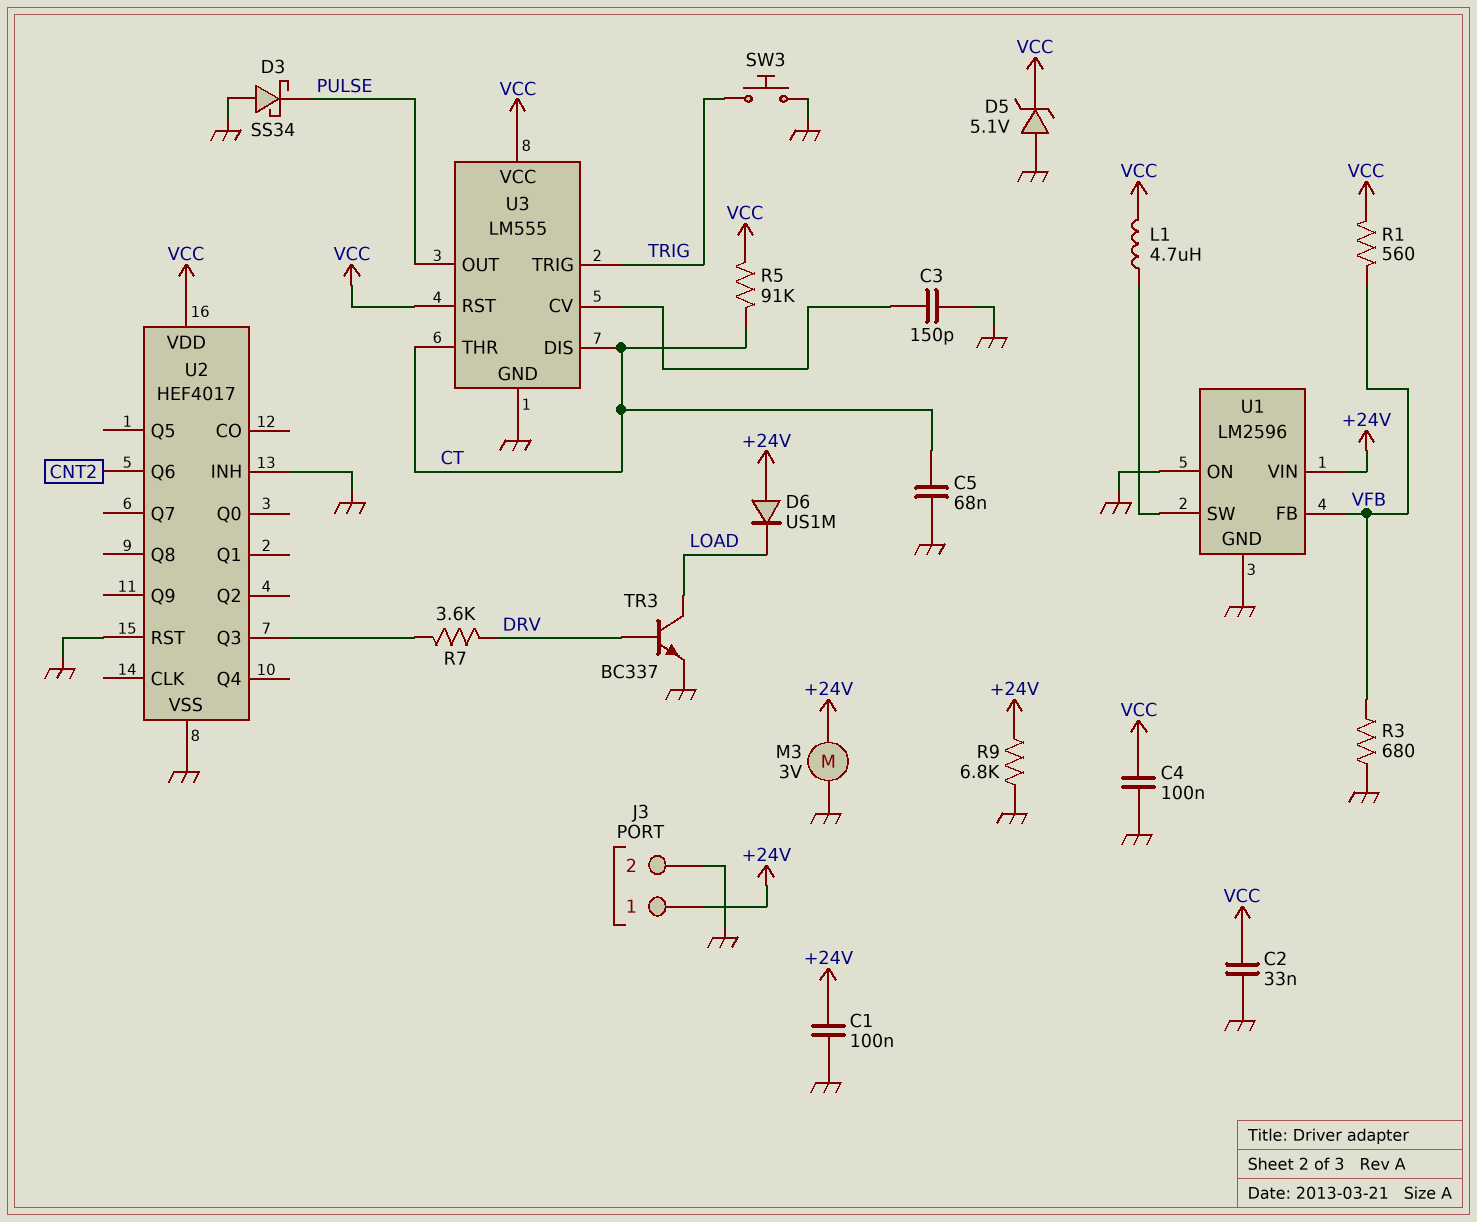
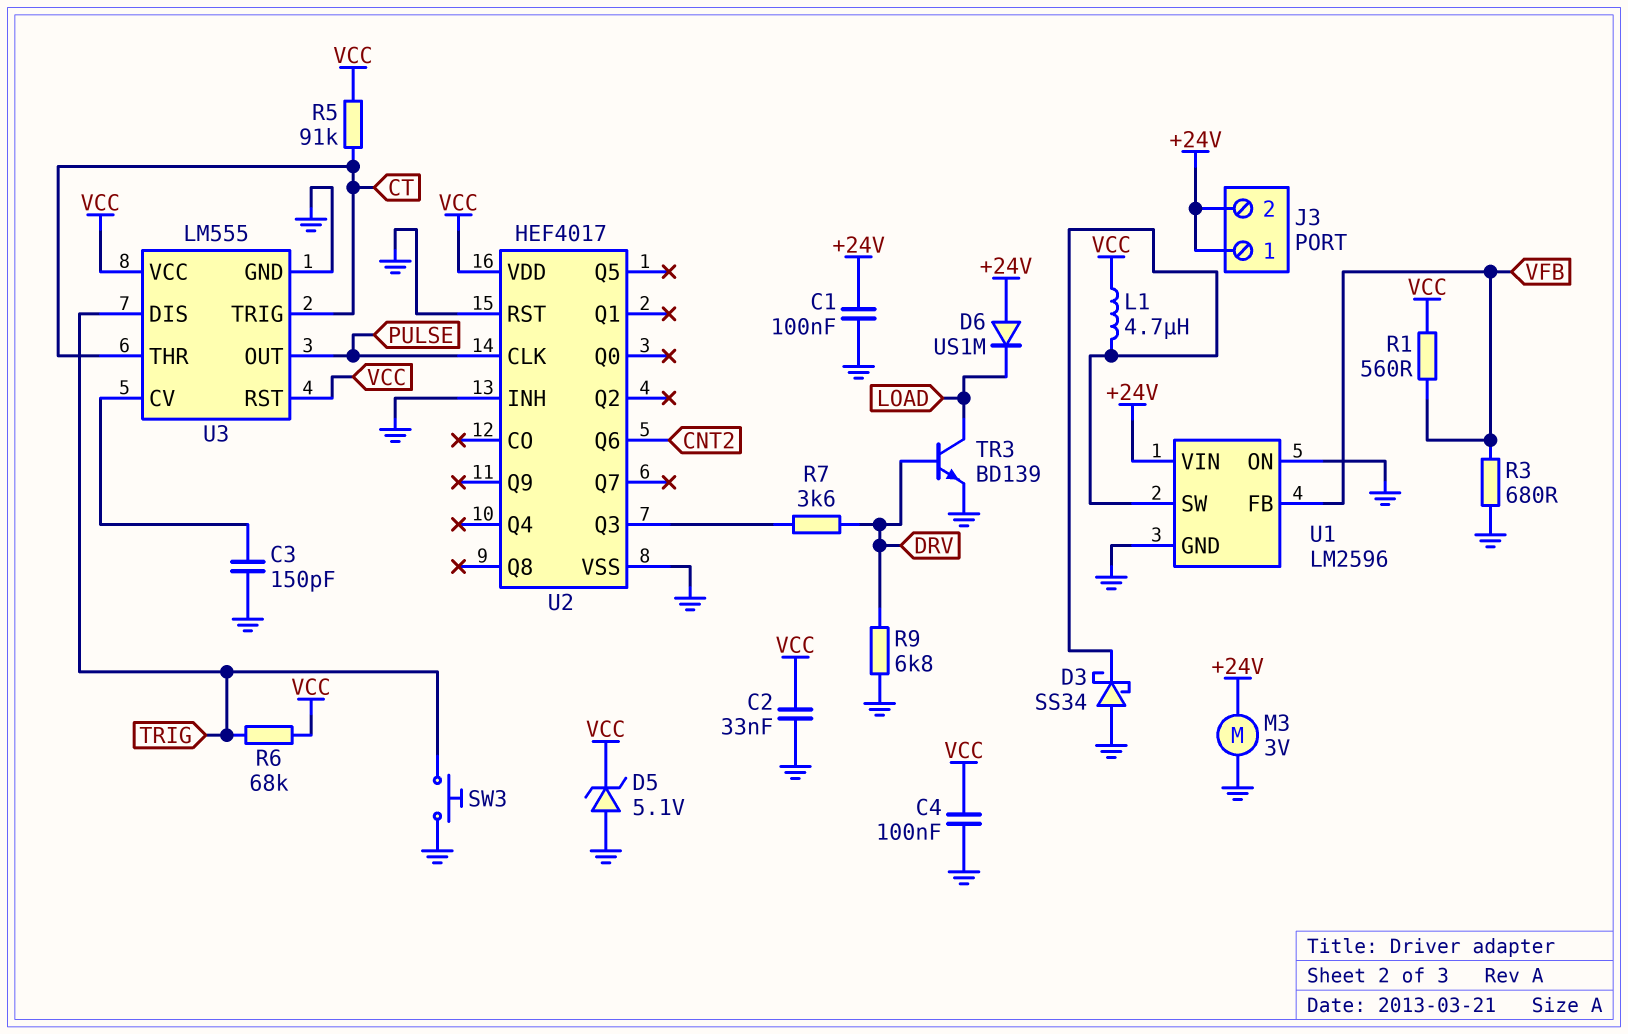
C5: 68nF (CT, GND) -> none
D3: schottky SS34 (A GND, K PULSE) -> schottky SS34 (A GND, K U1/SW)
J3 pin 2: GND -> +24V
R6: none -> 68k (TRIG, VCC)
R9: 6.8k (+24V, GND) -> 6.8k (DRV, GND)
TR3: NPN BC337 (B DRV, C LOAD, E GND) -> NPN BD139 (B DRV, C LOAD, E GND)
U2 pin CLK: none -> PULSE
U3 pin DIS: CT -> TRIG
U3 pin TRIG: TRIG -> CT

